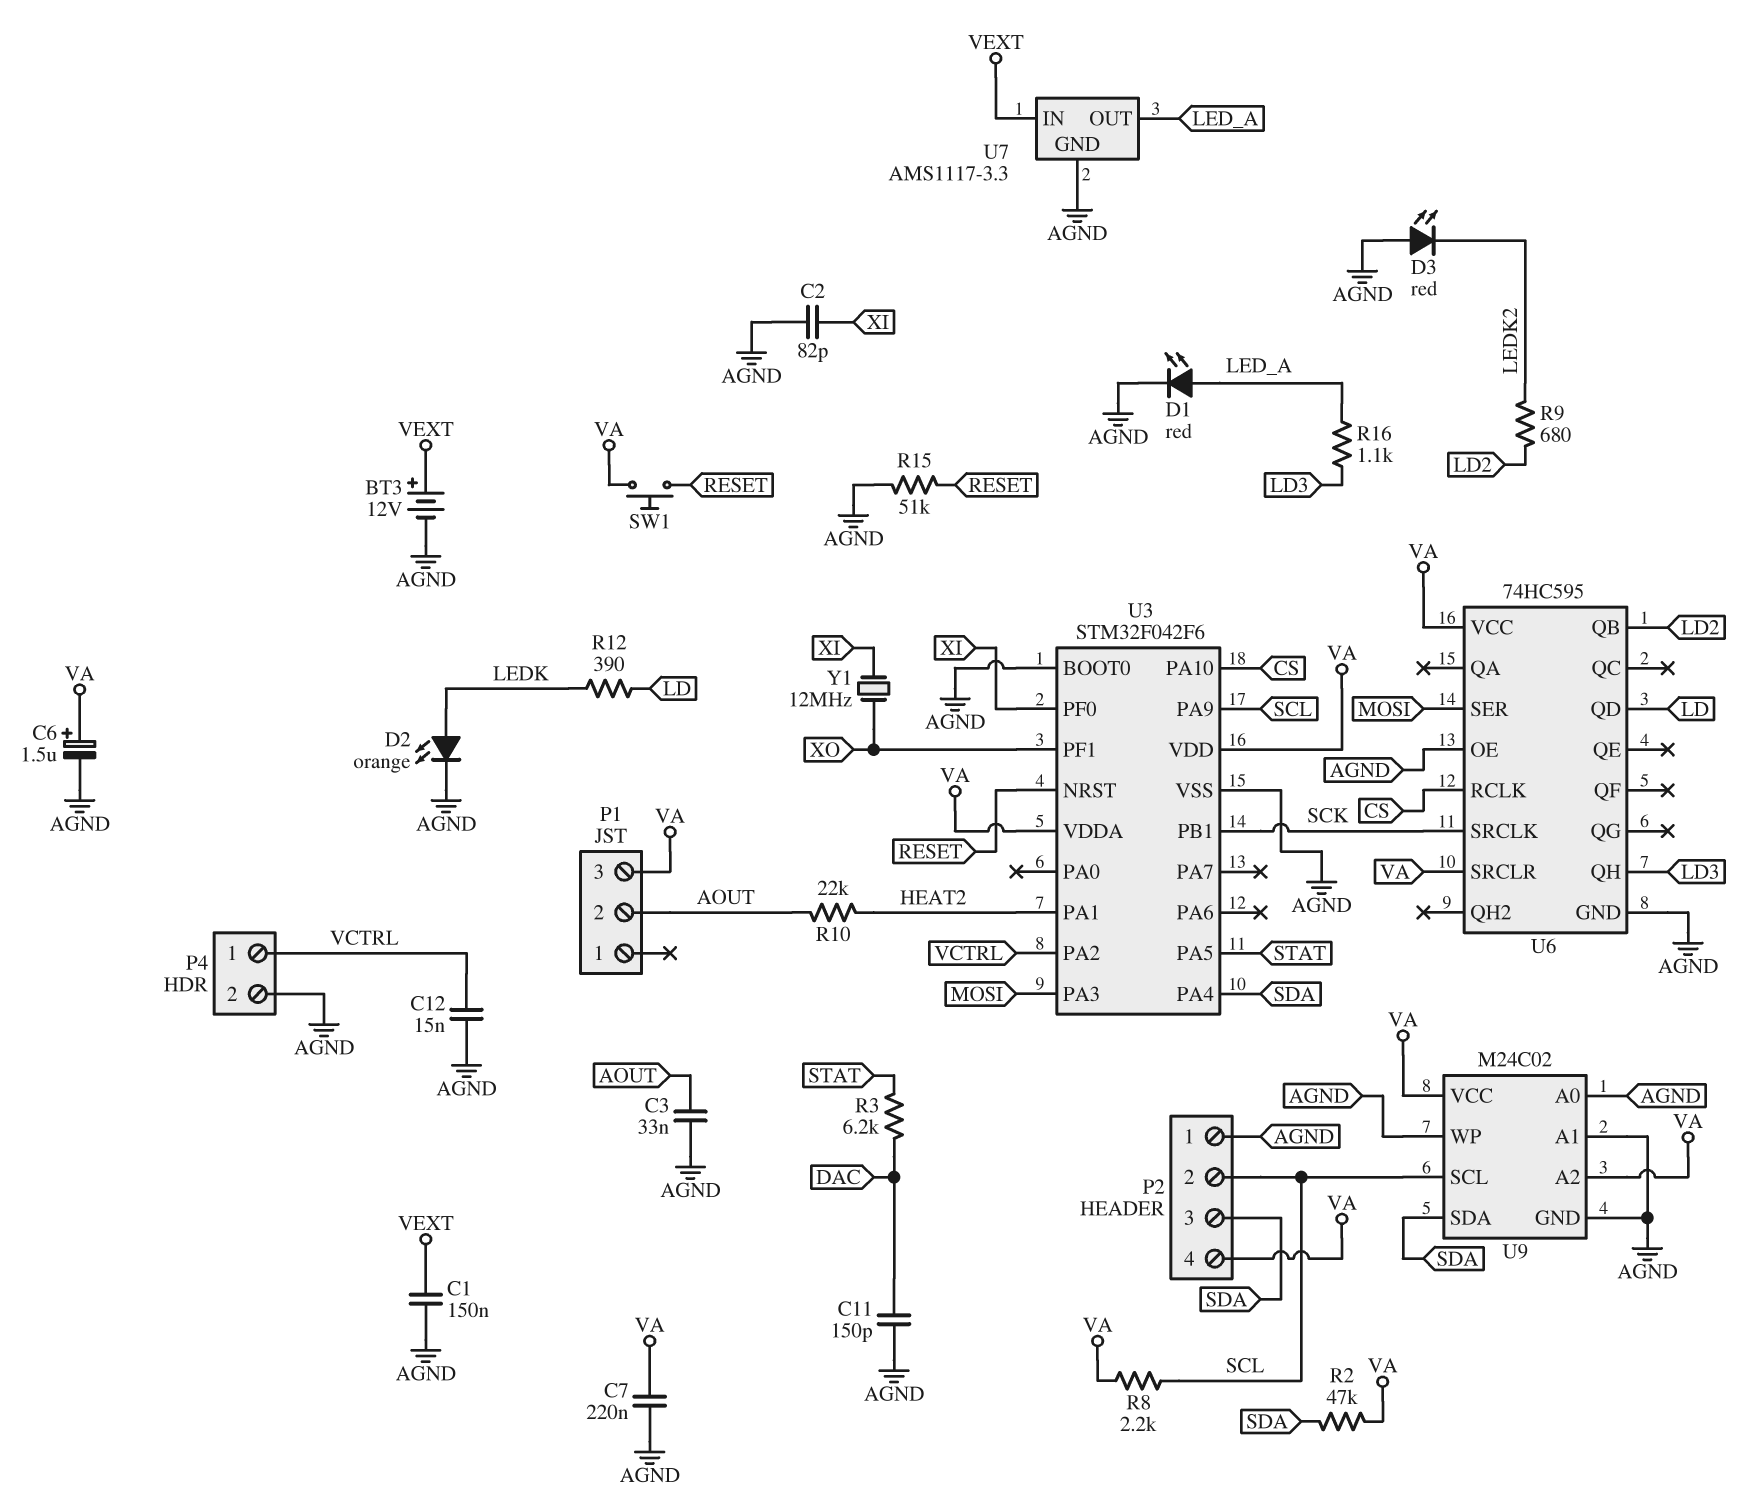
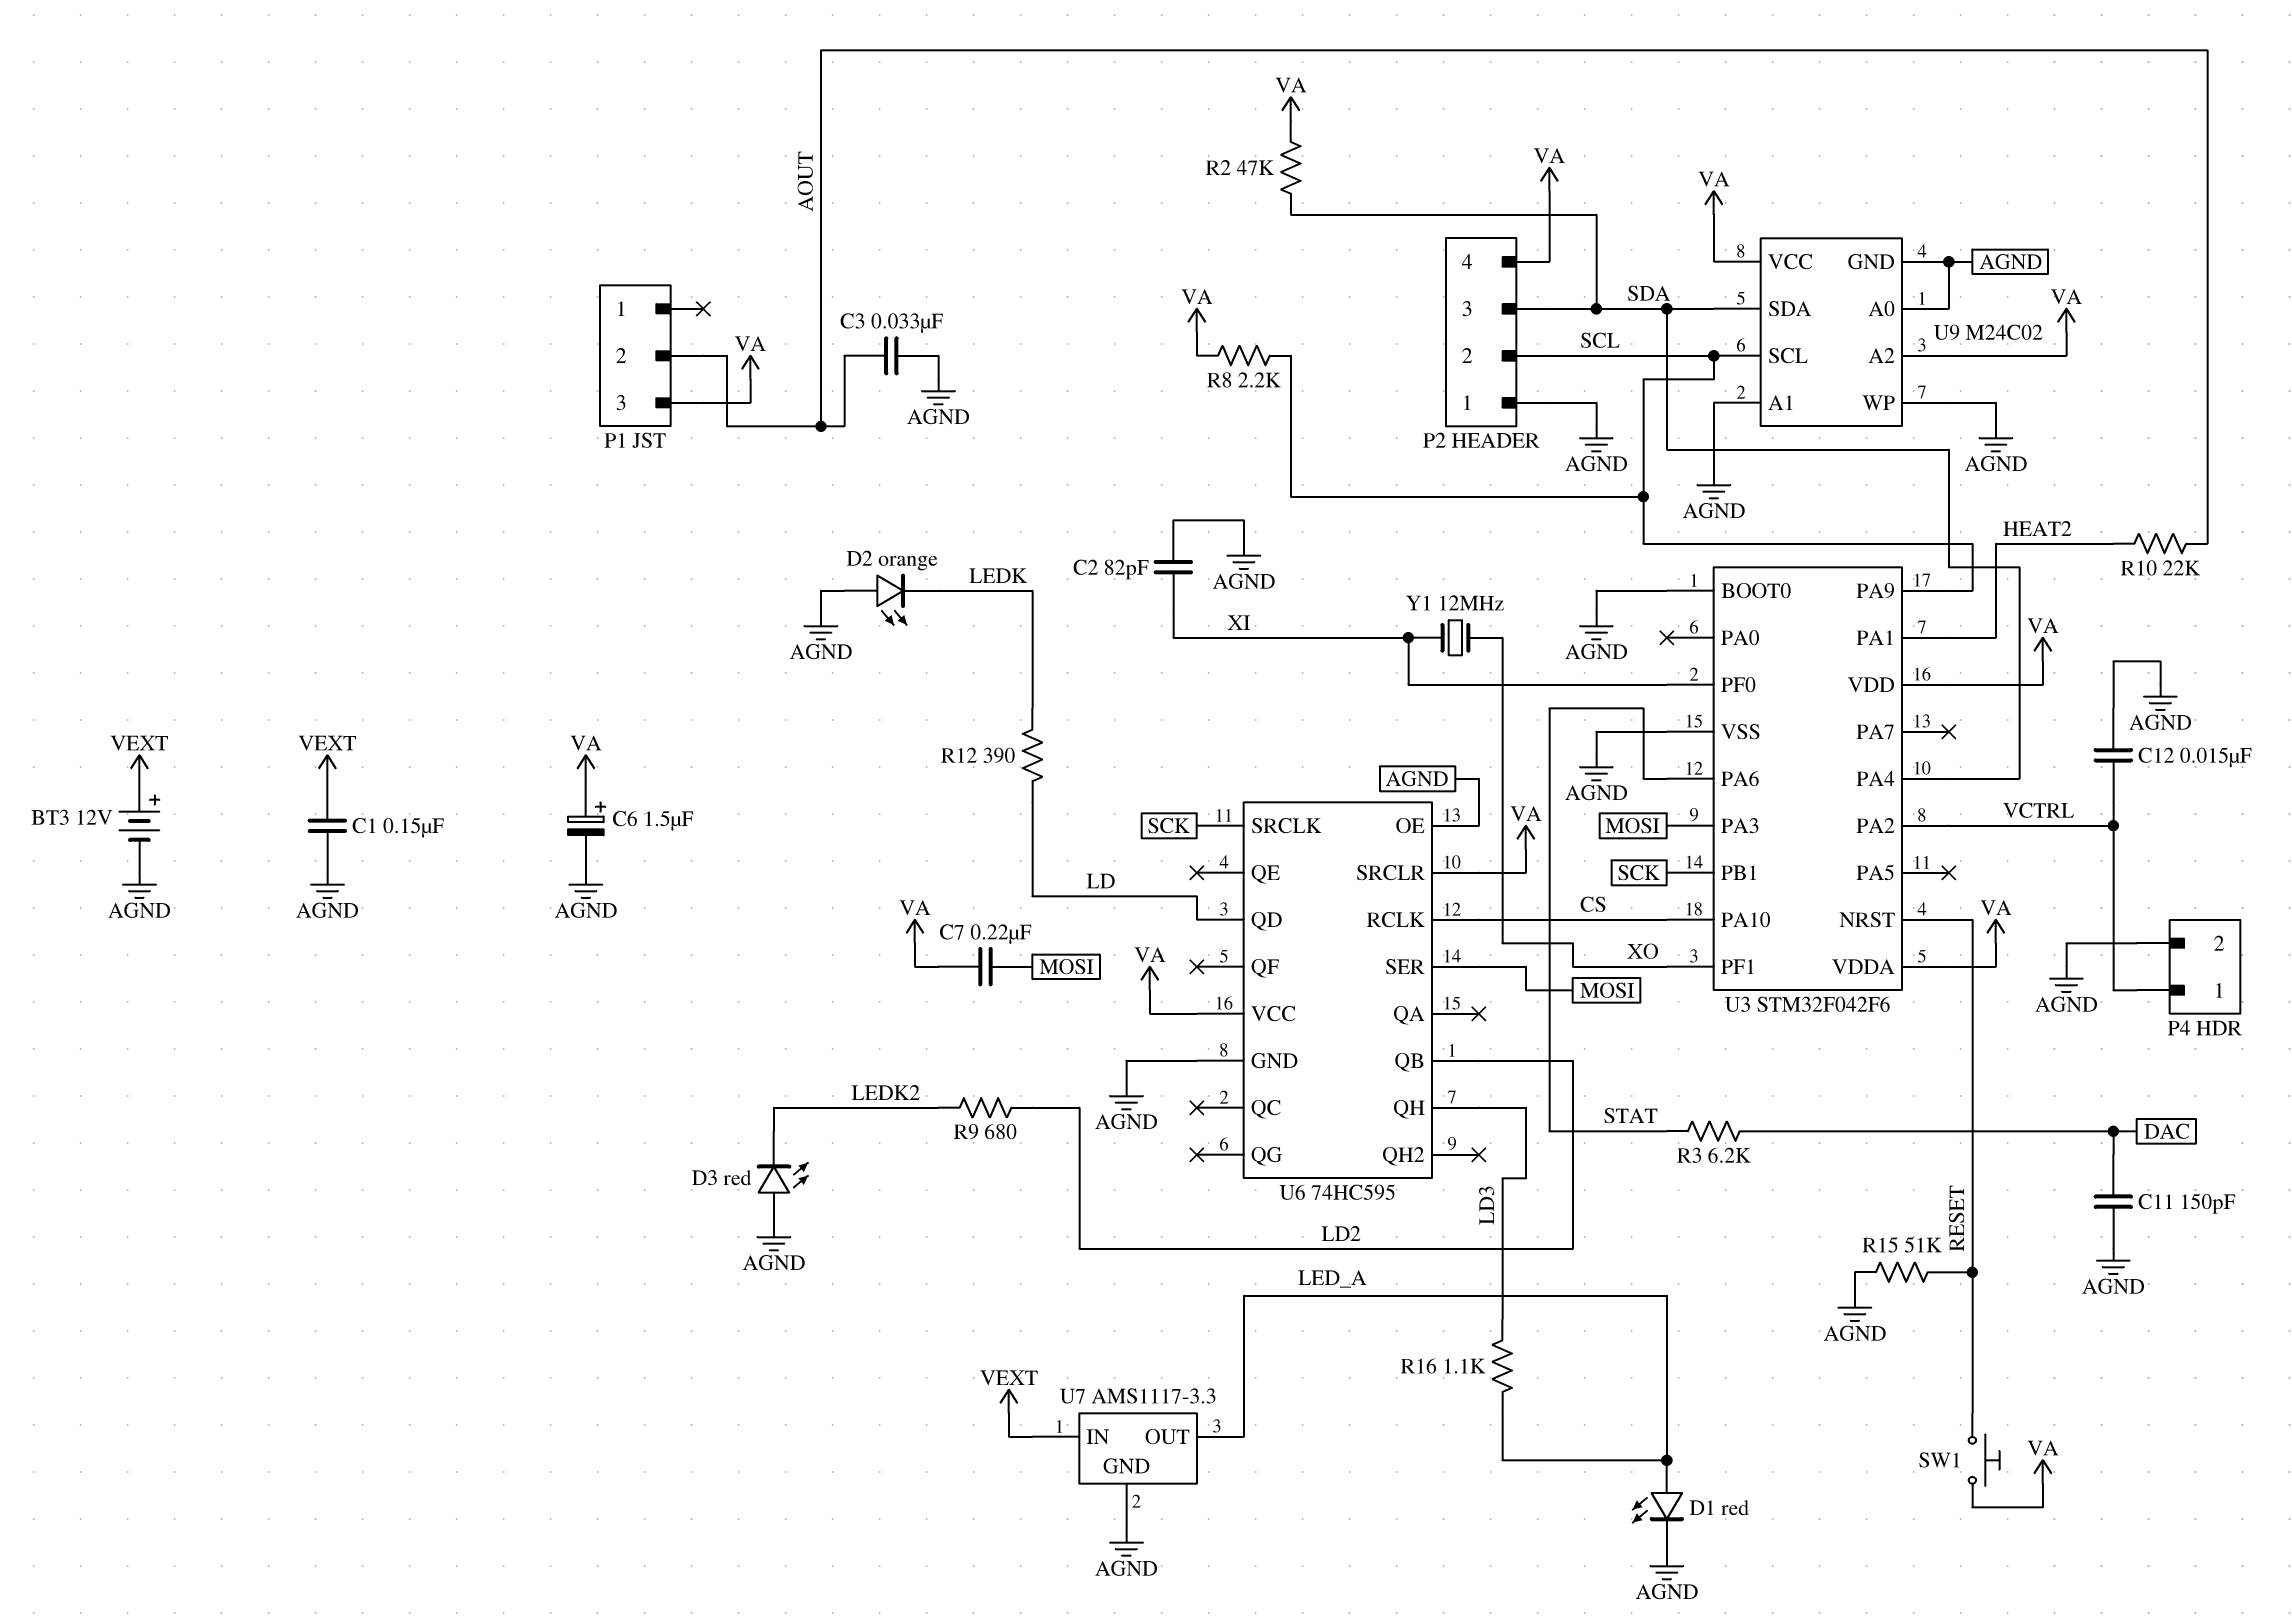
C7: 220nF (AGND, VA) -> 220nF (MOSI, VA)
D2: LED orange (A LEDK, K AGND) -> LED orange (A AGND, K LEDK)
U3 pin PA5: STAT -> none
U3 pin PA6: none -> STAT

